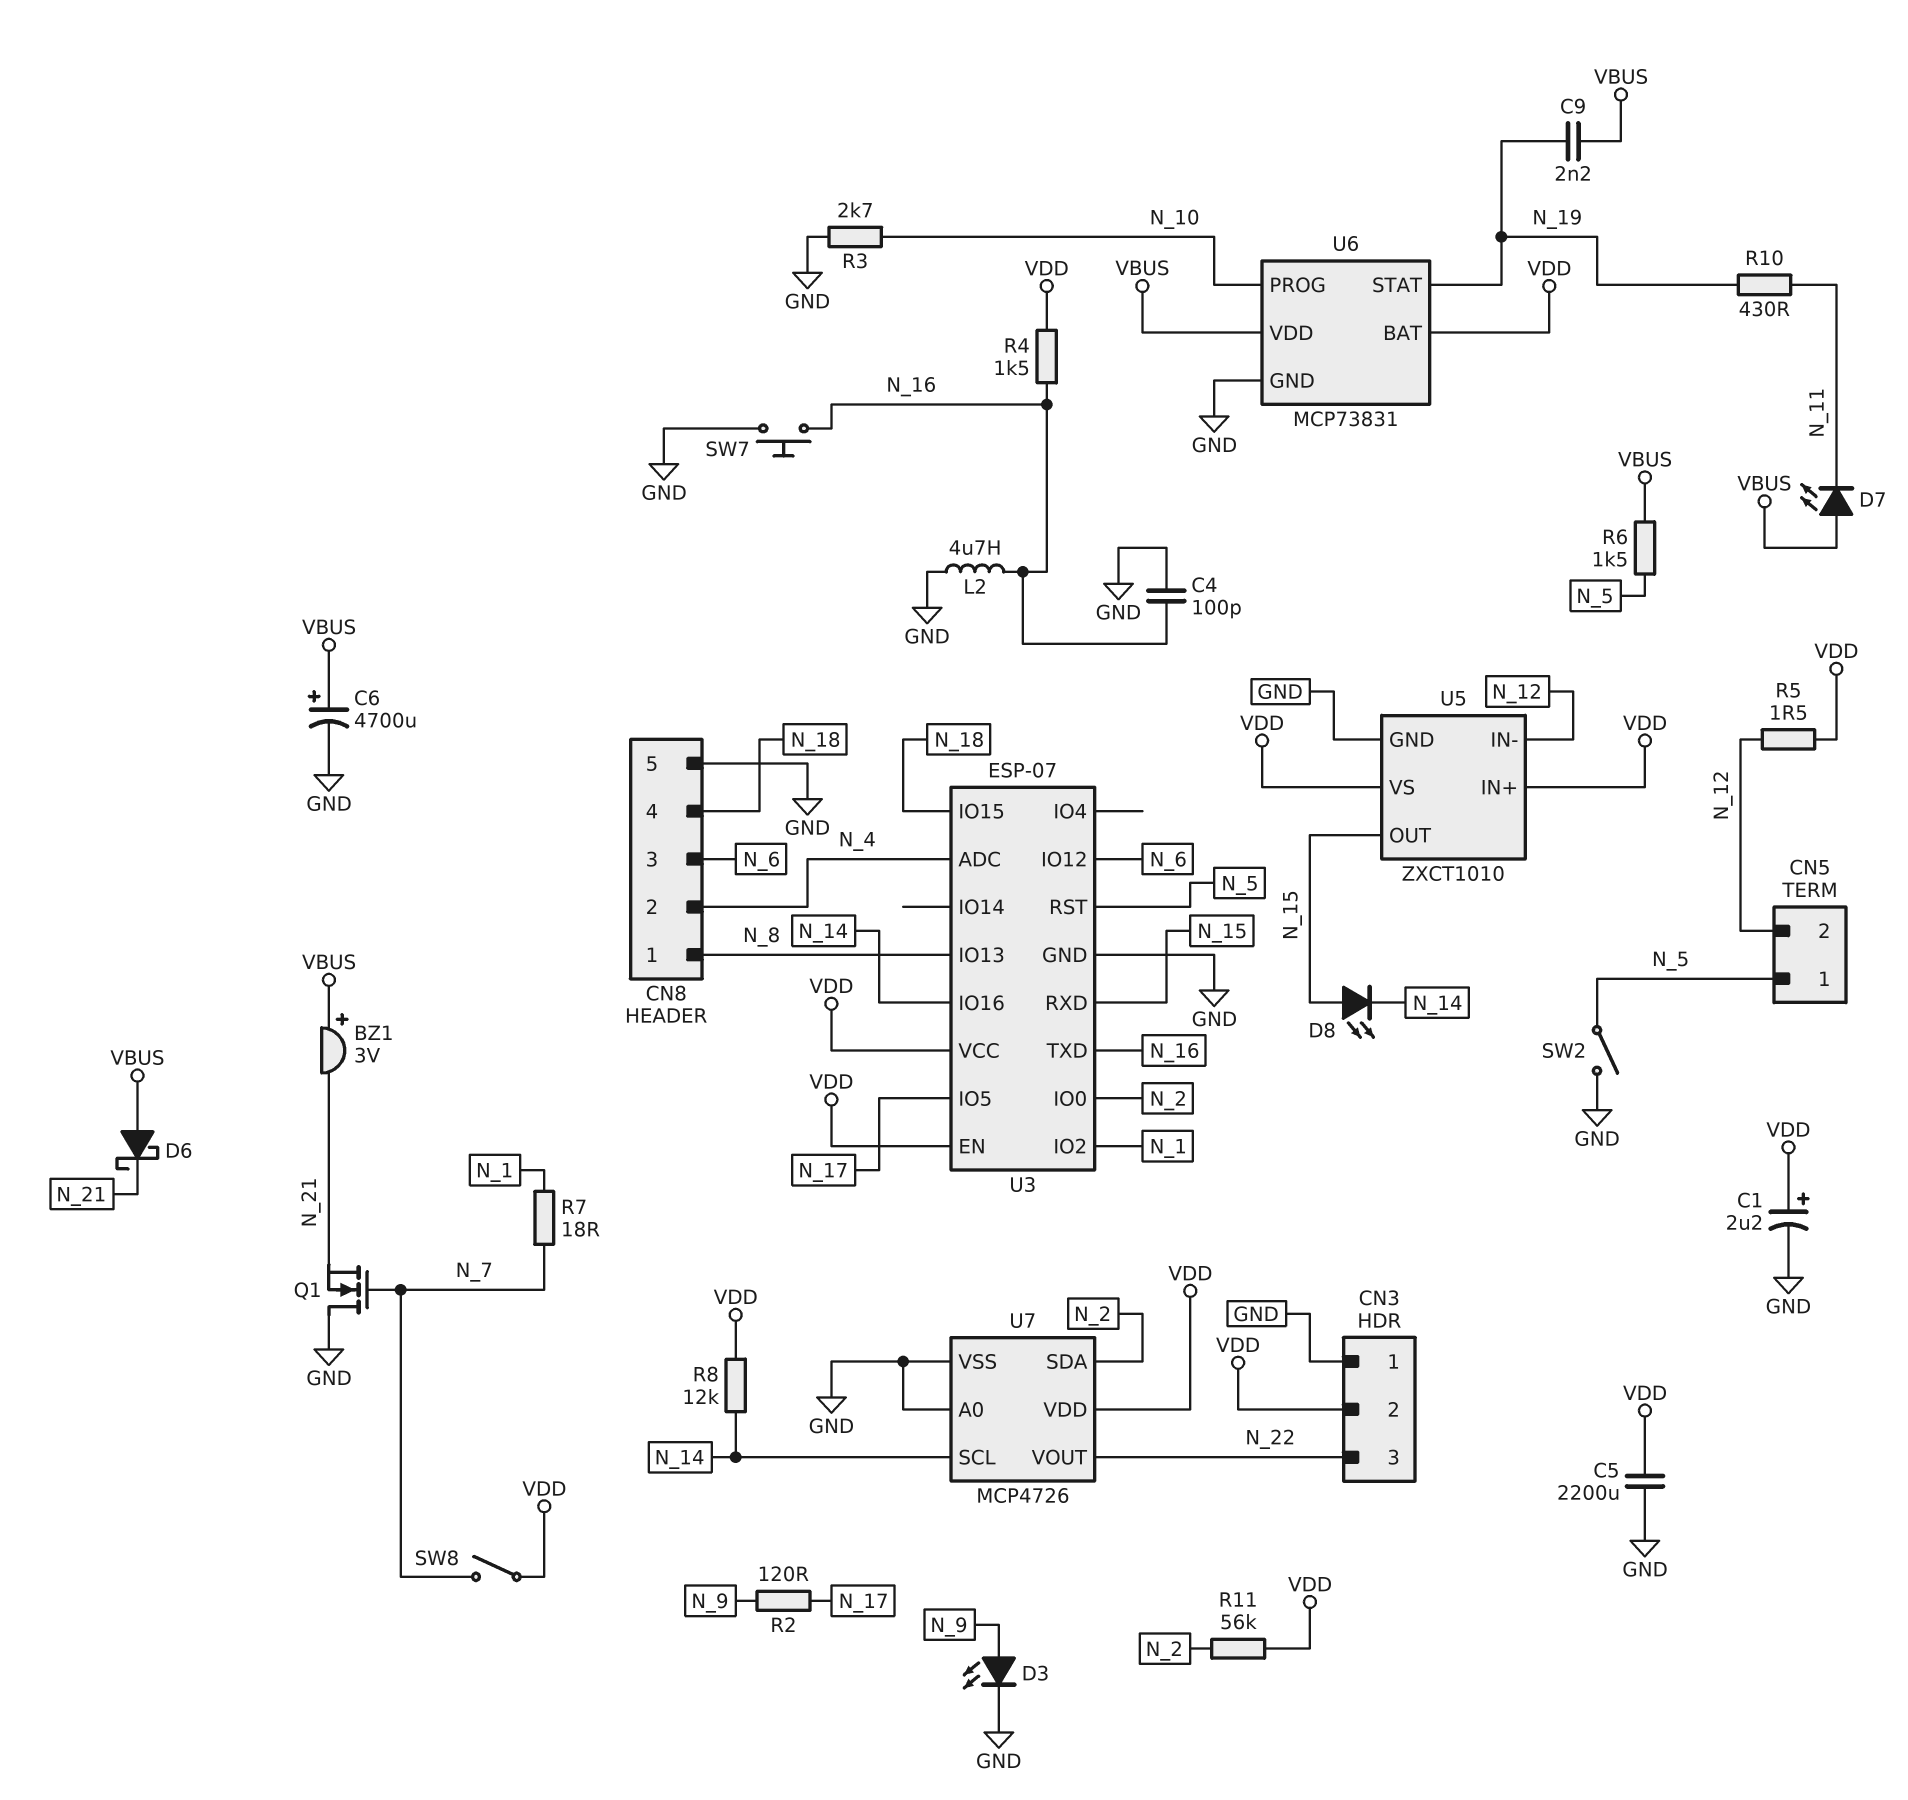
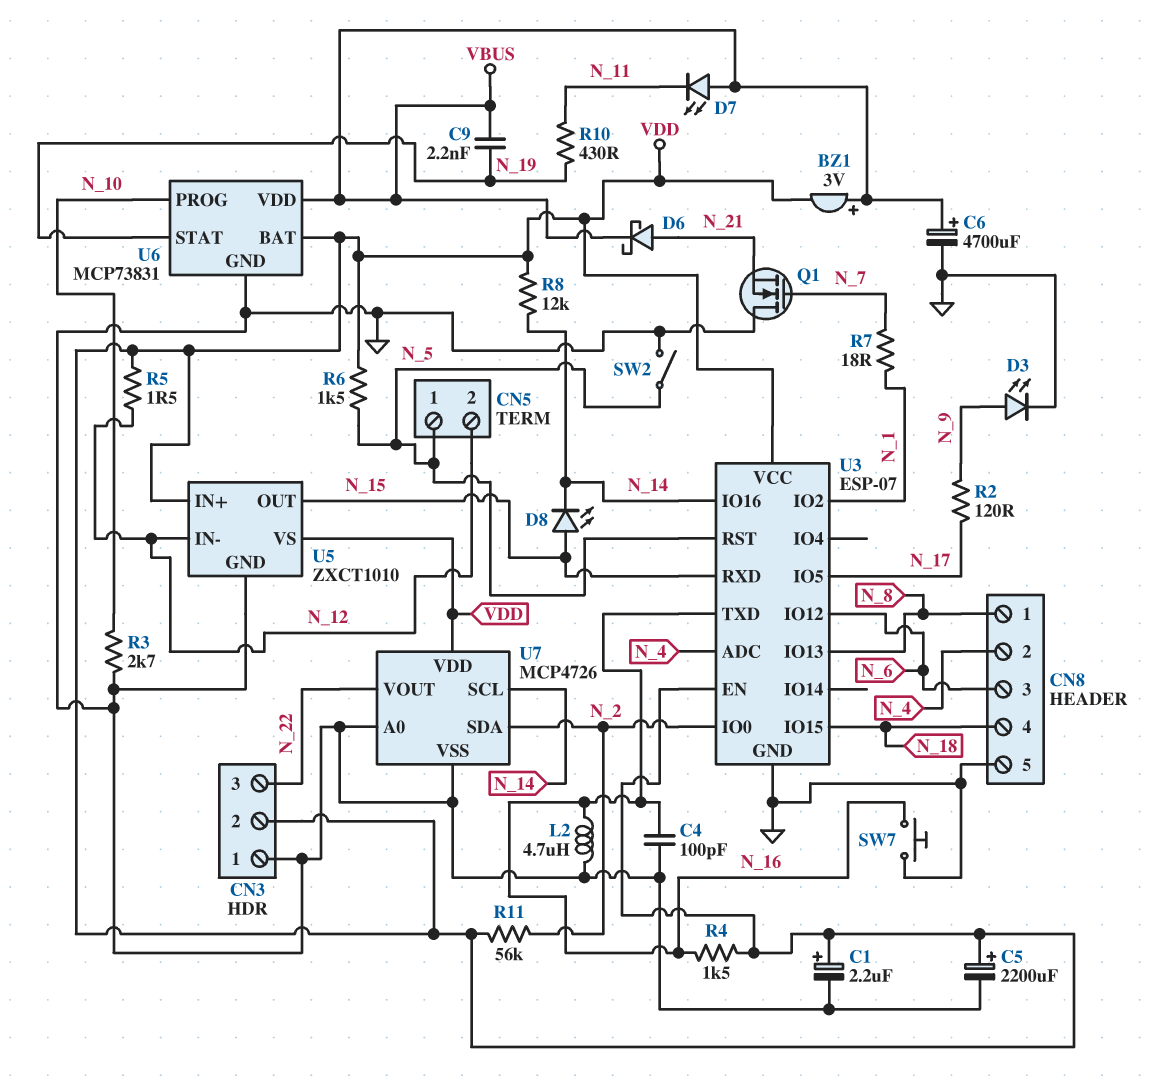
BZ1: buzzer 3V (plus VBUS, minus N_21) -> buzzer 3V (plus VBUS, minus VDD)
C5: 2200uF (GND, VDD) -> 2200uF (plus VDD, minus GND)
D6: schottky (A VBUS, K N_21) -> schottky (A N_21, K VBUS)
R6: 1.5k (N_5, VBUS) -> 1.5k (N_5, VDD)
SW8: switch (N_7, VDD) -> none

